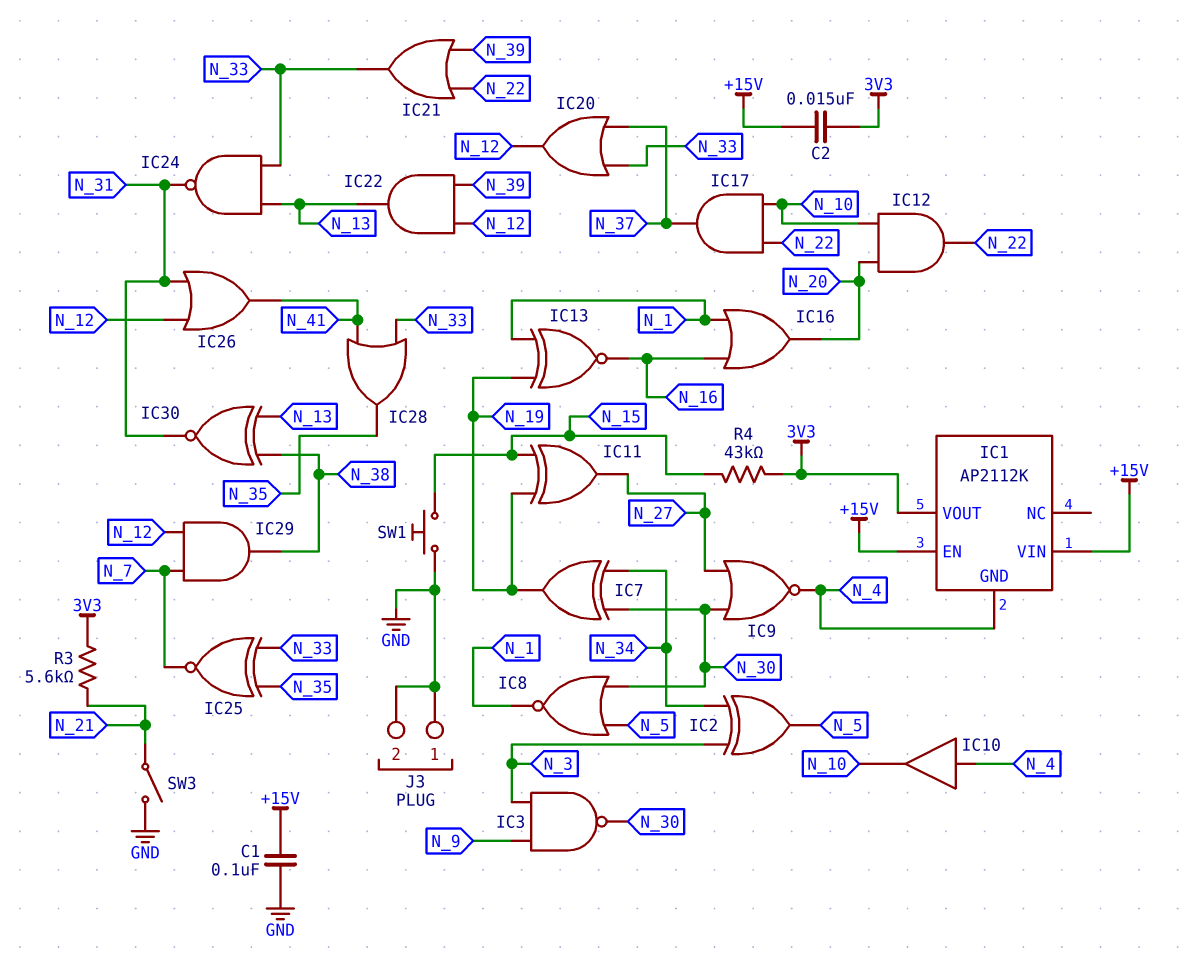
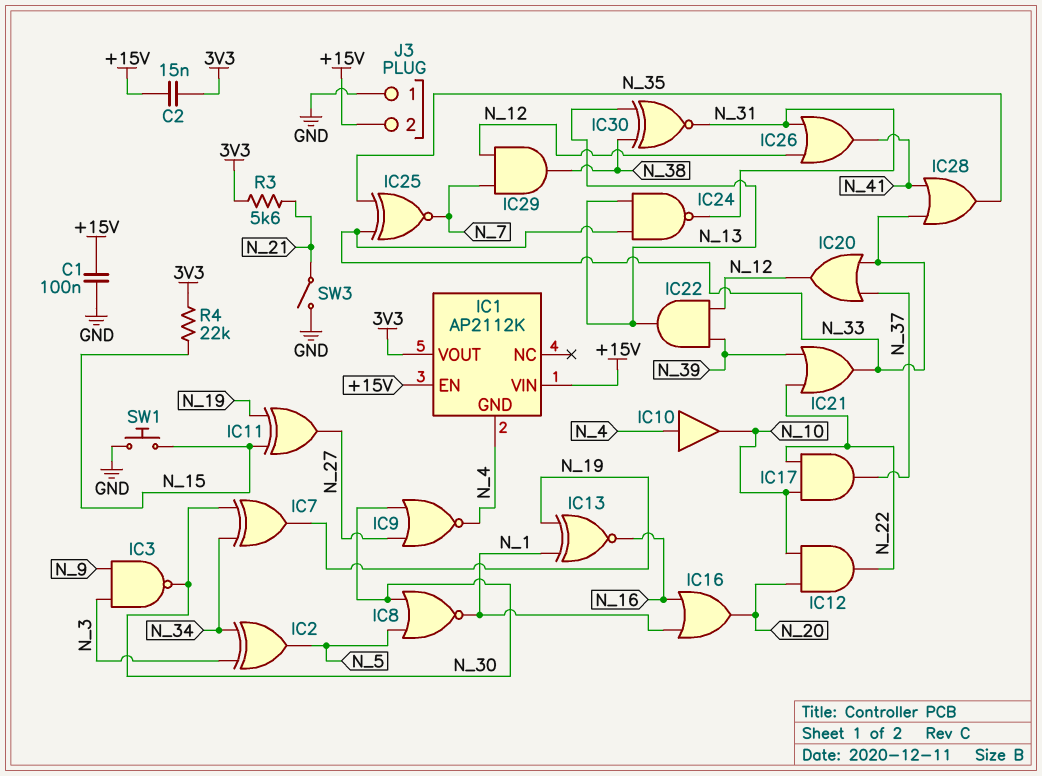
J3 pin 2: GND -> +15V
R4: 43k (3V3, N_15) -> 22k (3V3, N_15)

